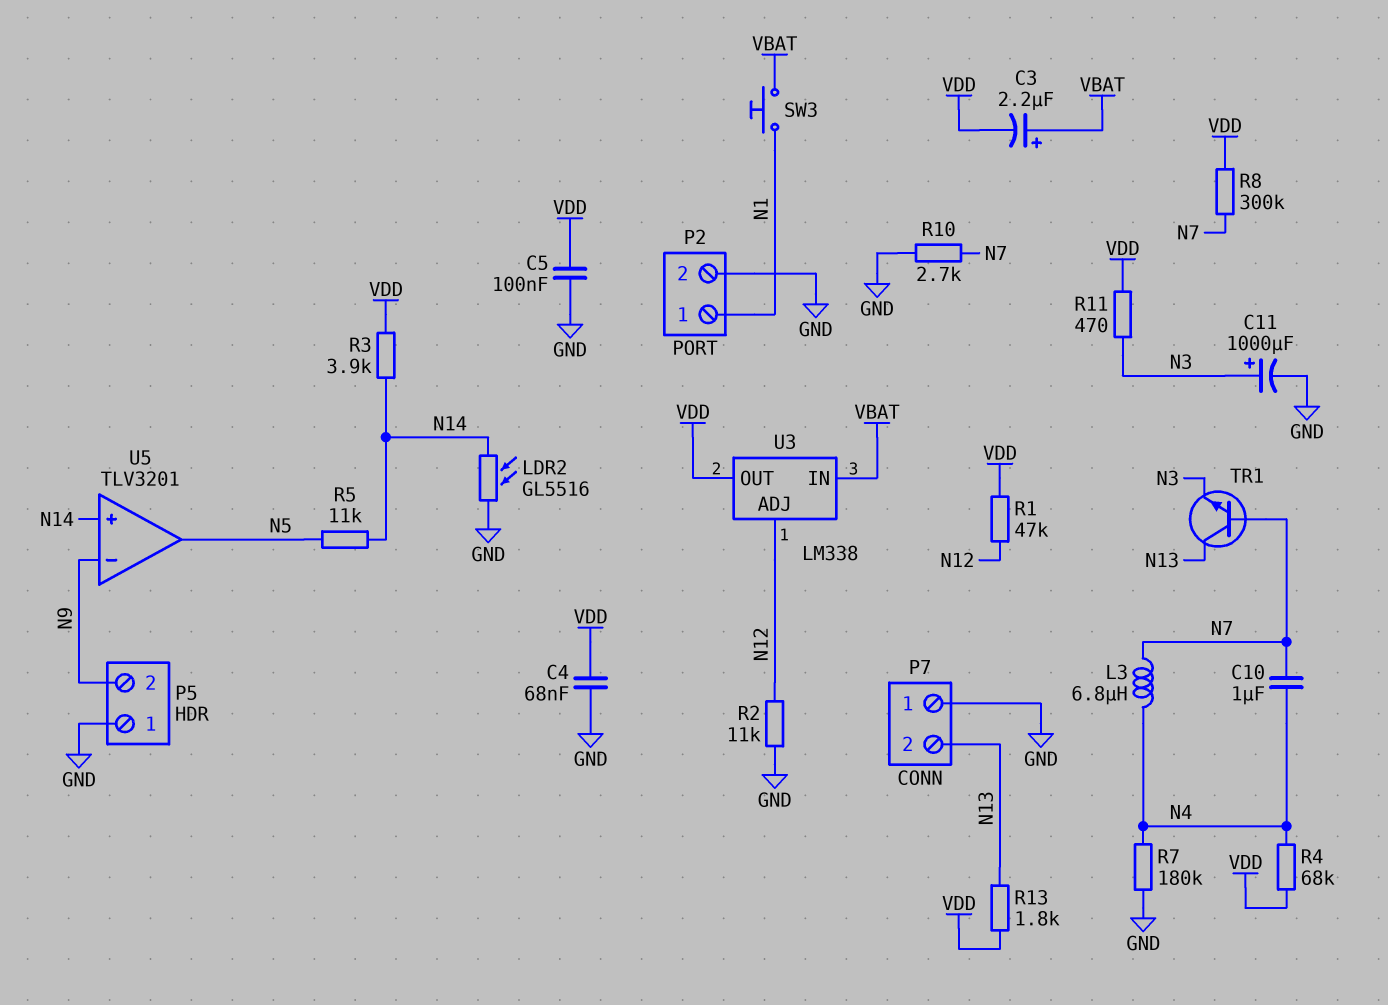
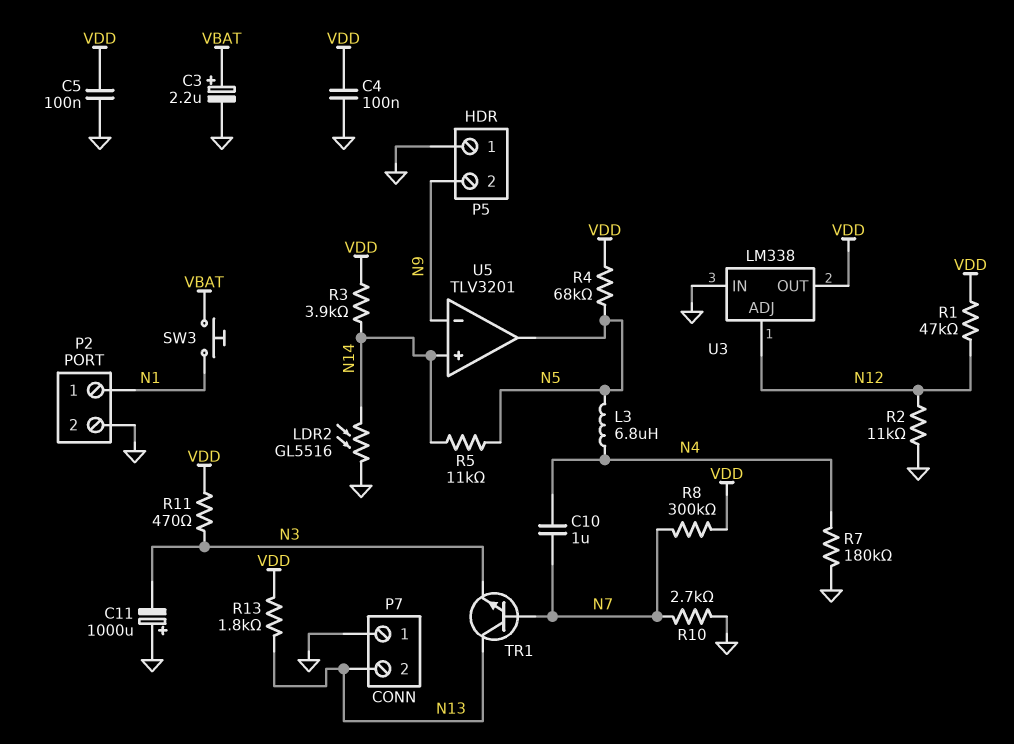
C3: 2.2uF (plus VBAT, minus VDD) -> 2.2uF (plus VBAT, minus GND)
C4: 68nF (GND, VDD) -> 100nF (GND, VDD)
C11: 1000uF (plus N3, minus GND) -> 1000uF (plus GND, minus N3)
L3: 6.8uH (N4, N7) -> 6.8uH (N4, N5)
R4: 68k (N4, VDD) -> 68k (N5, VDD)
U3 pin IN: VBAT -> GND

